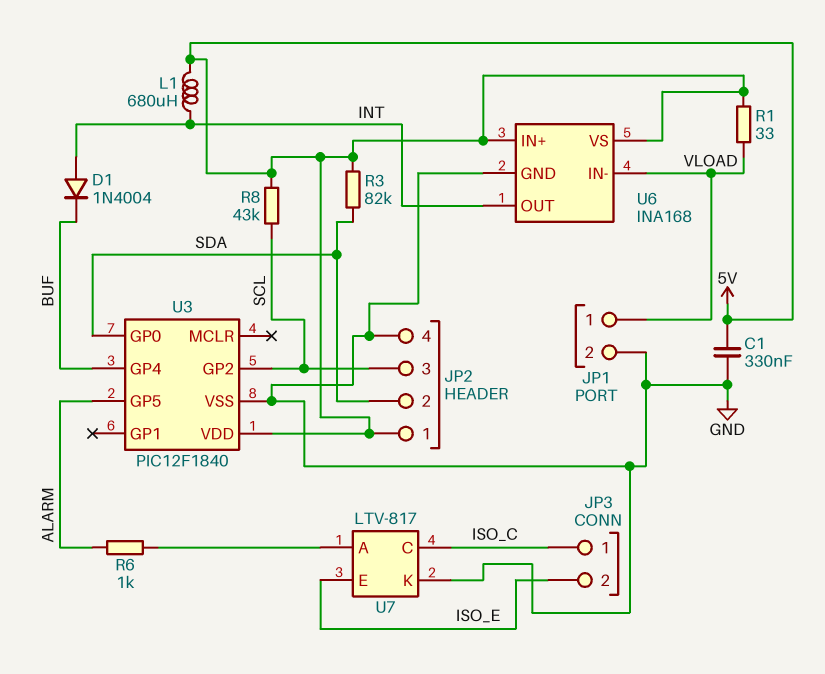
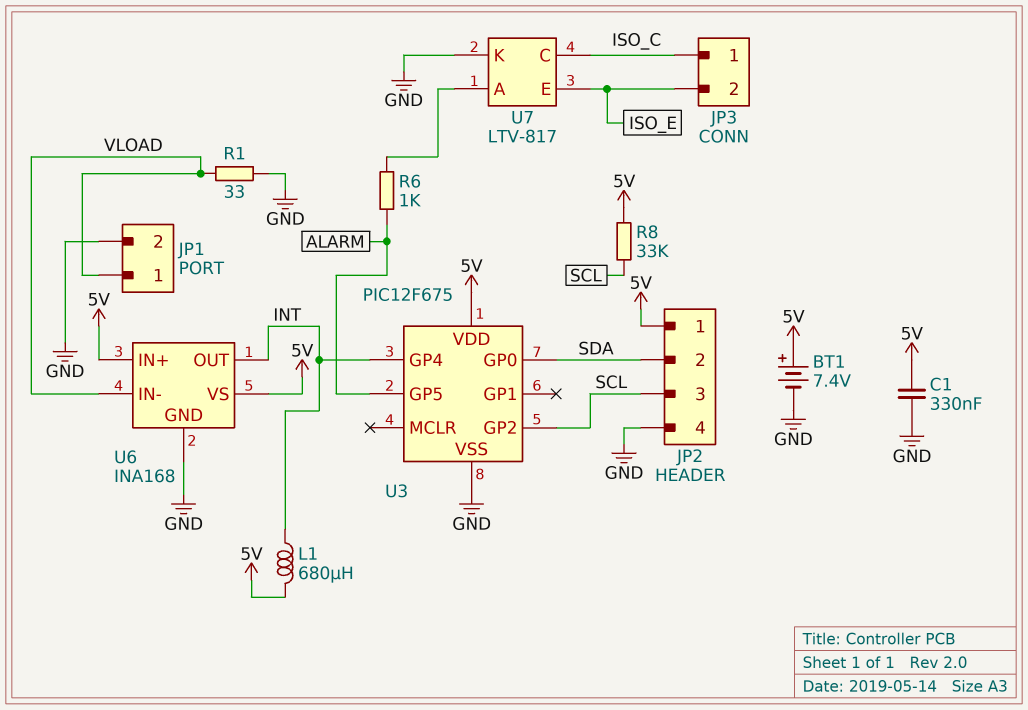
BT1: none -> 7.4V (plus 5V, minus GND)
D1: diode 1N4004 (A INT, K BUF) -> none
R1: 33 (5V, VLOAD) -> 33 (GND, VLOAD)
R3: 82k (5V, SDA) -> none
R8: 43k (5V, SCL) -> 33k (5V, SCL)
U3: PIC12F1840 -> PIC12F675
U3 pin GP4: BUF -> INT

